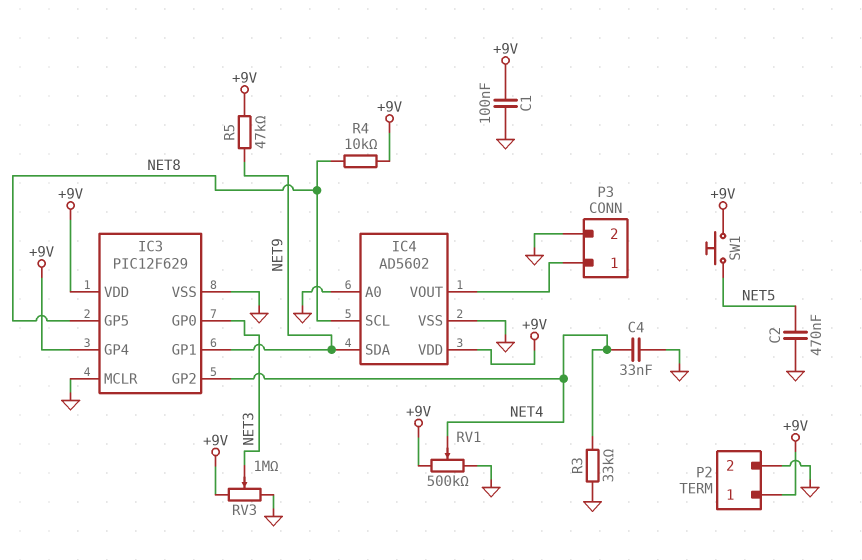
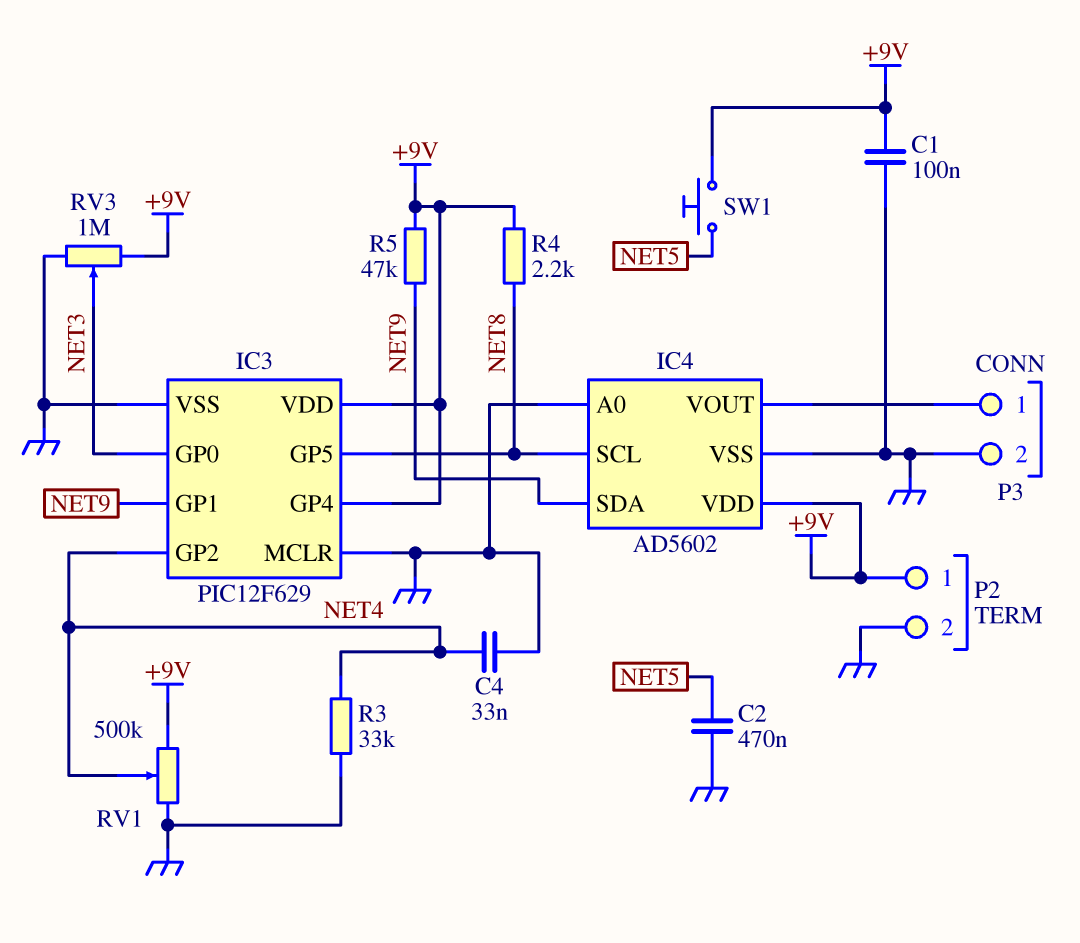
R4: 10k (+9V, NET8) -> 2.2k (+9V, NET8)

